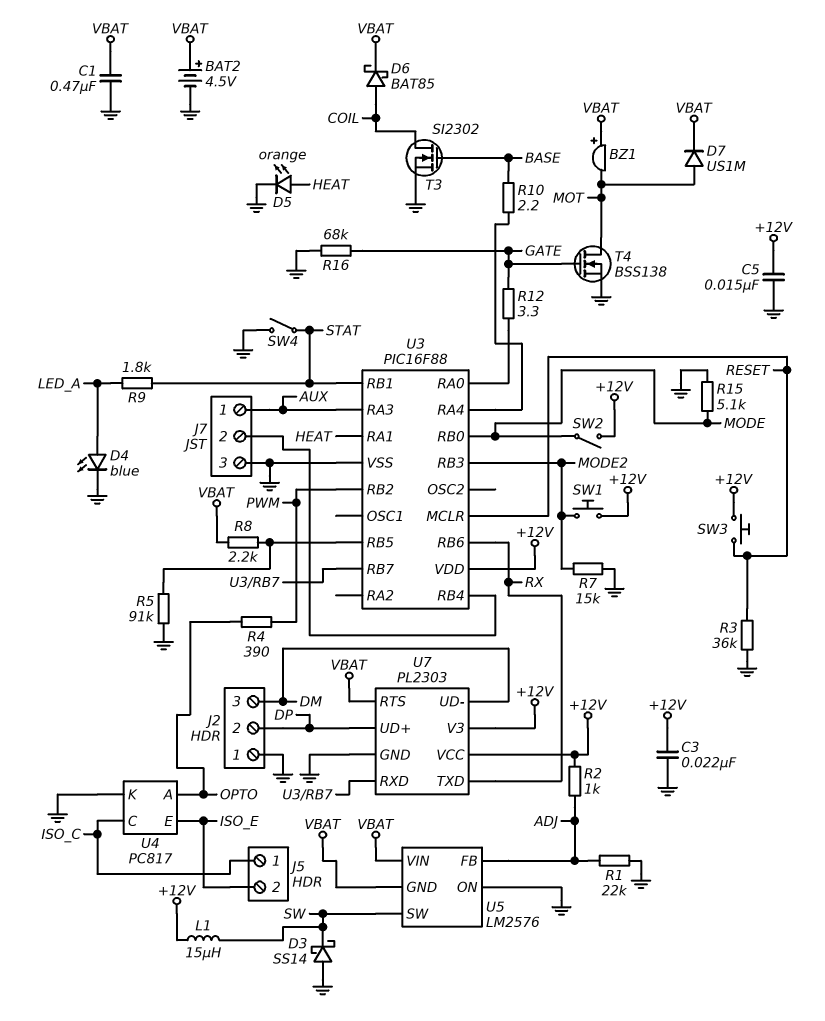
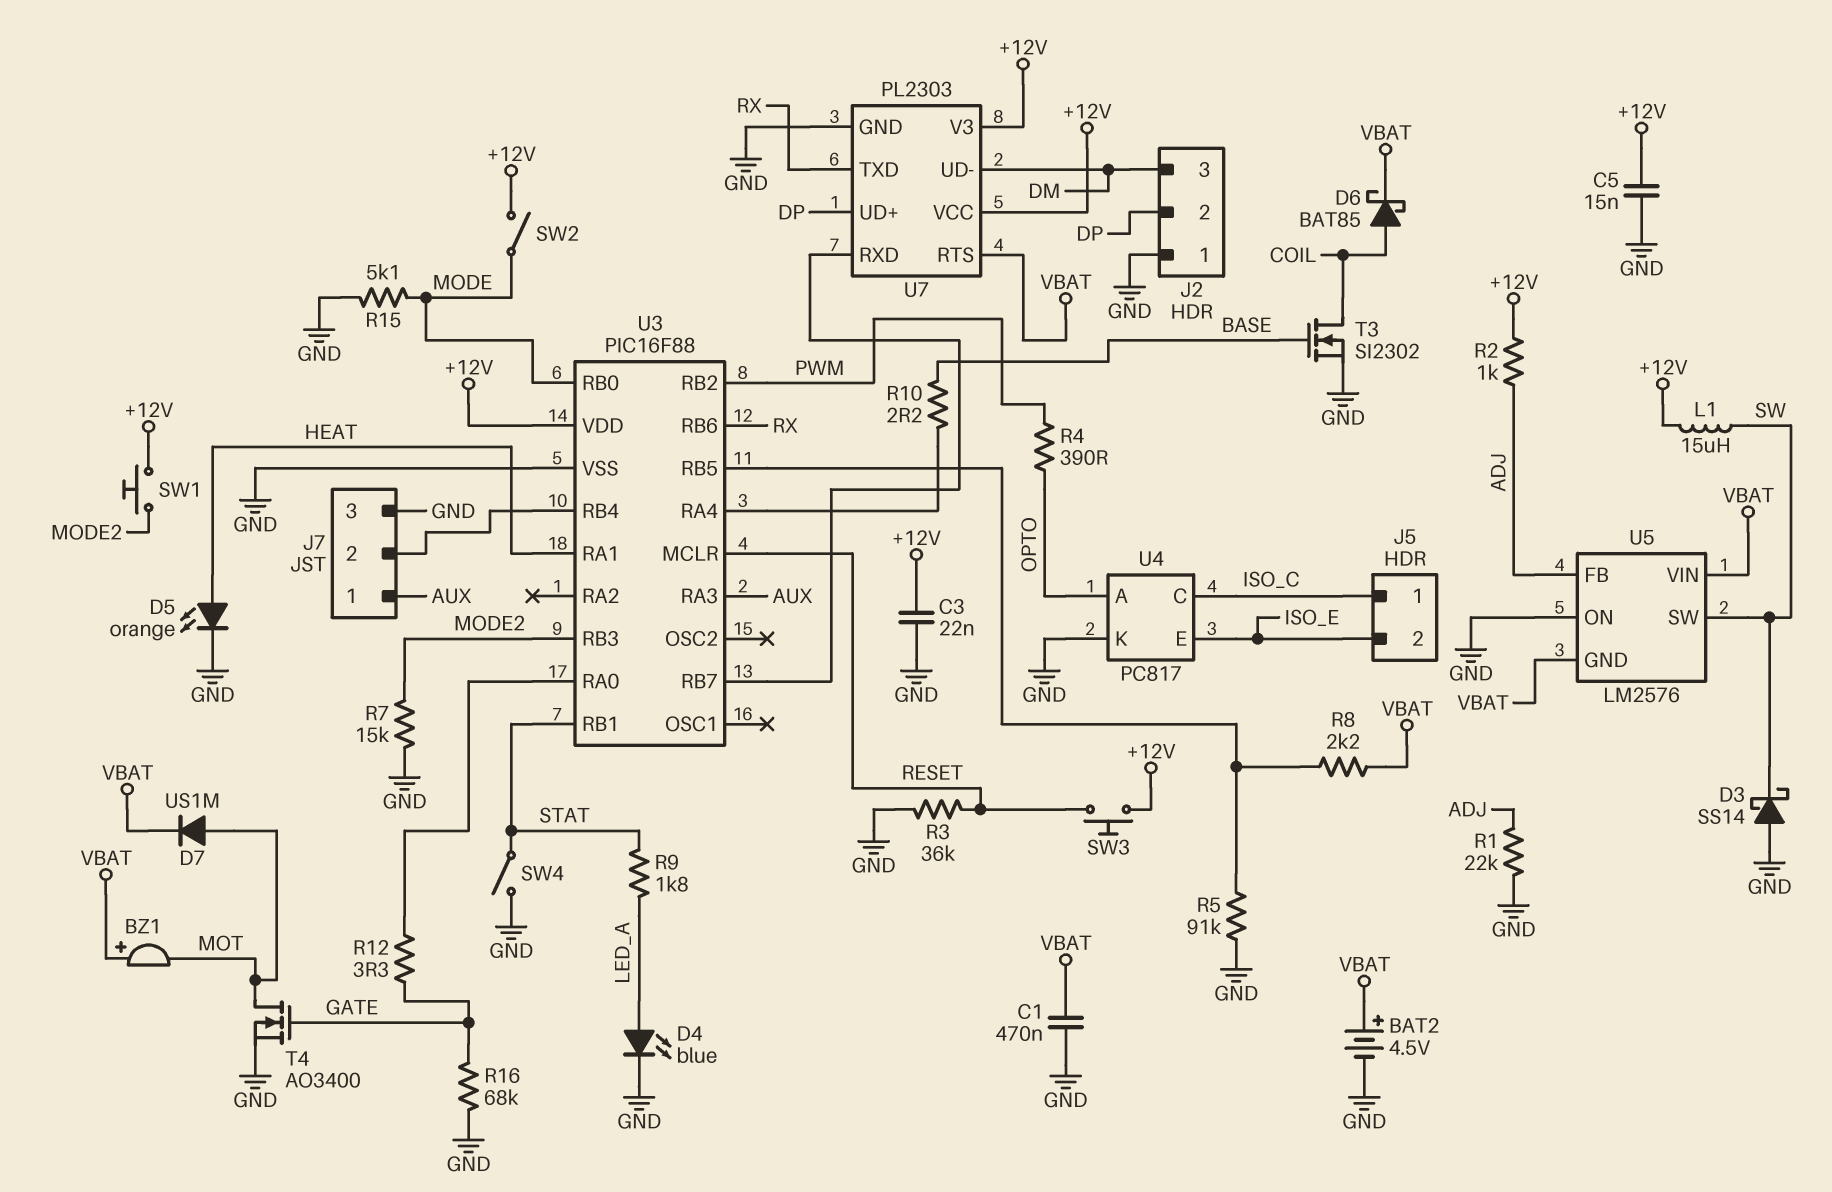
T4: NMOS BSS138 (G GATE, D MOT, S GND) -> NMOS AO3400 (G GATE, D MOT, S GND)

